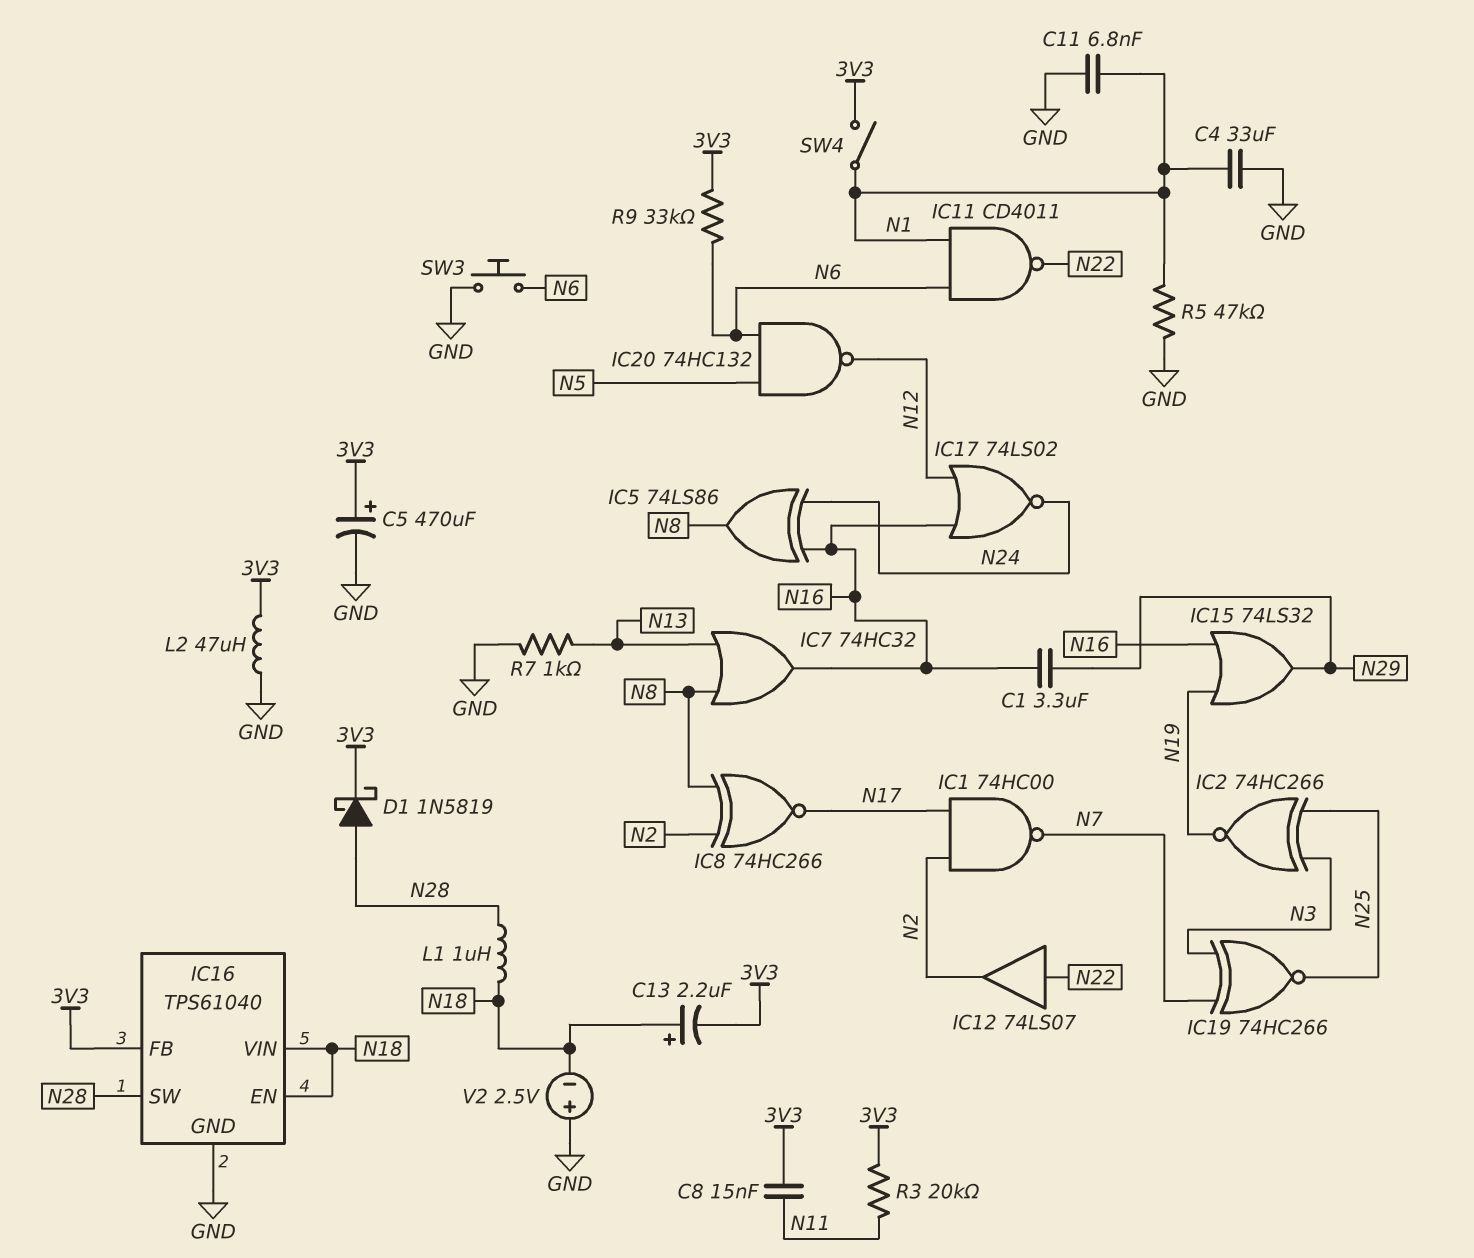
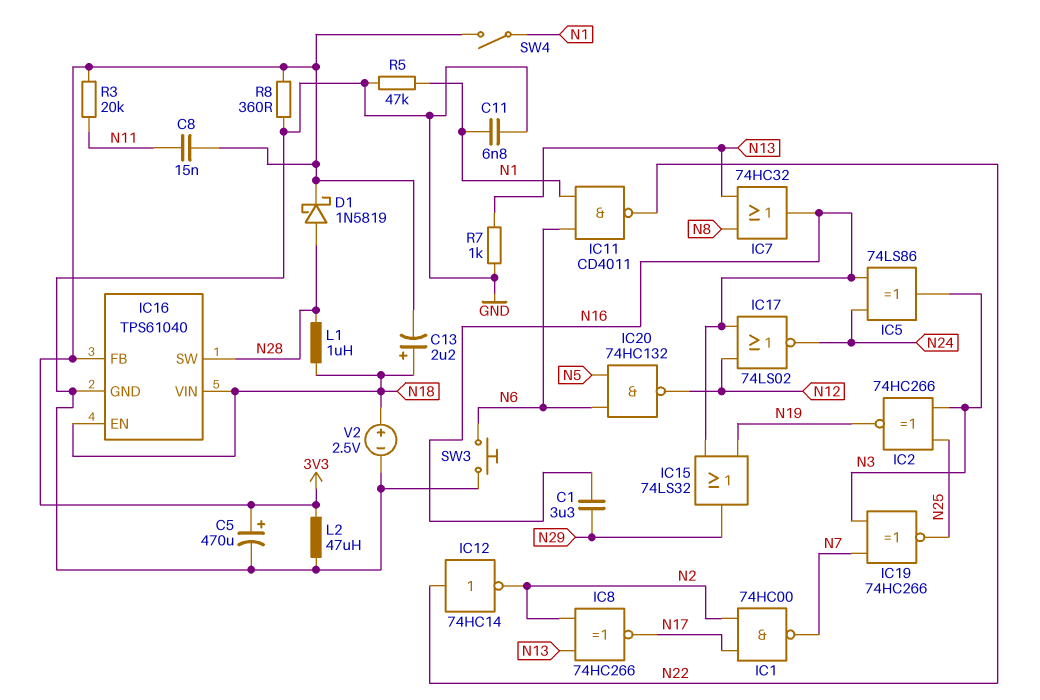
C4: 33uF (GND, N1) -> none
IC5: XOR 74LS86 (in N16, in N24, out N8) -> XOR 74LS86 (in N16, in N24, out N3)
IC8: XNOR 74HC266 (in N2, in N8, out N17) -> XNOR 74HC266 (in N2, in N13, out N17)
IC12: buffer 74LS07 (in N22, out N2) -> NOT 74HC14 (in N22, out N2)
R8: none -> 360 (3V3, GND)
R9: 33k (3V3, N6) -> none
V2: 2.5V (plus GND, minus N18) -> 2.5V (plus N18, minus GND)

